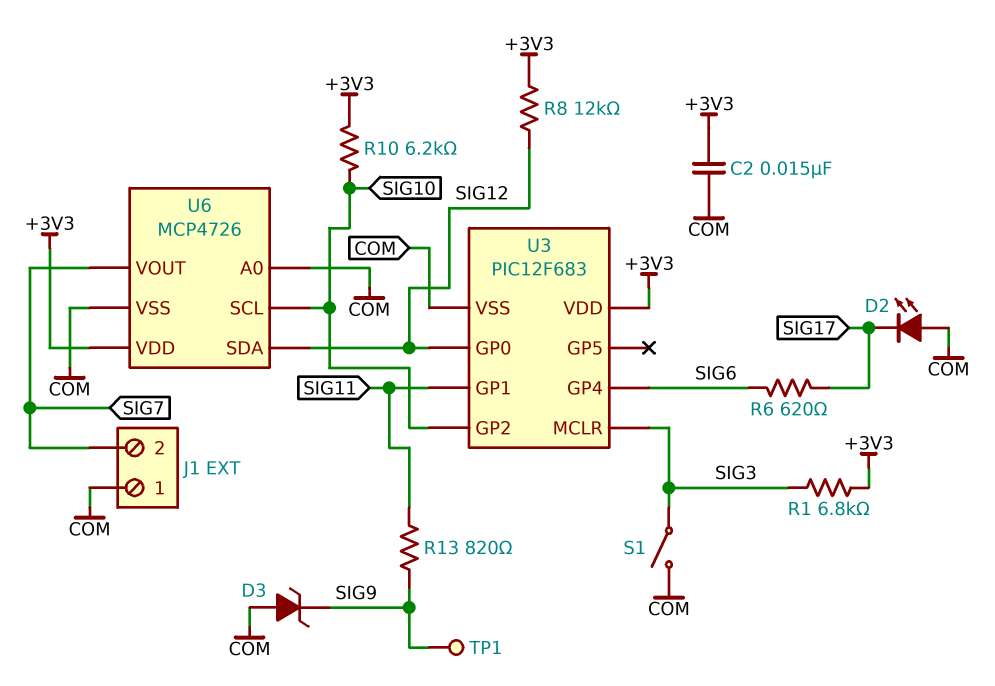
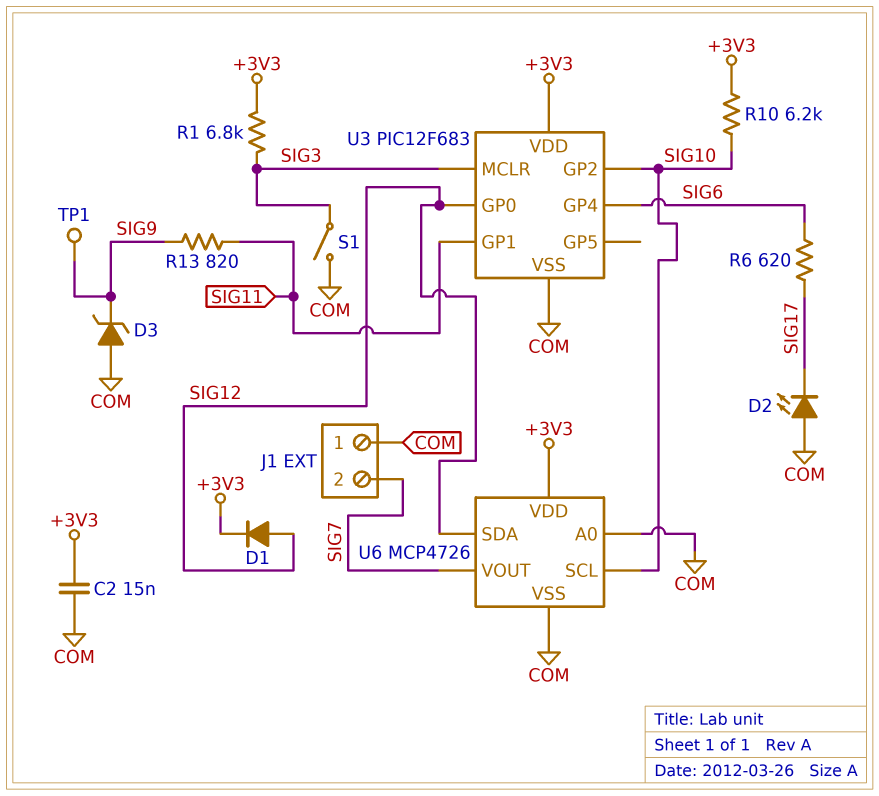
D1: none -> diode (A SIG12, K +3V3)
R8: 12k (+3V3, SIG12) -> none

